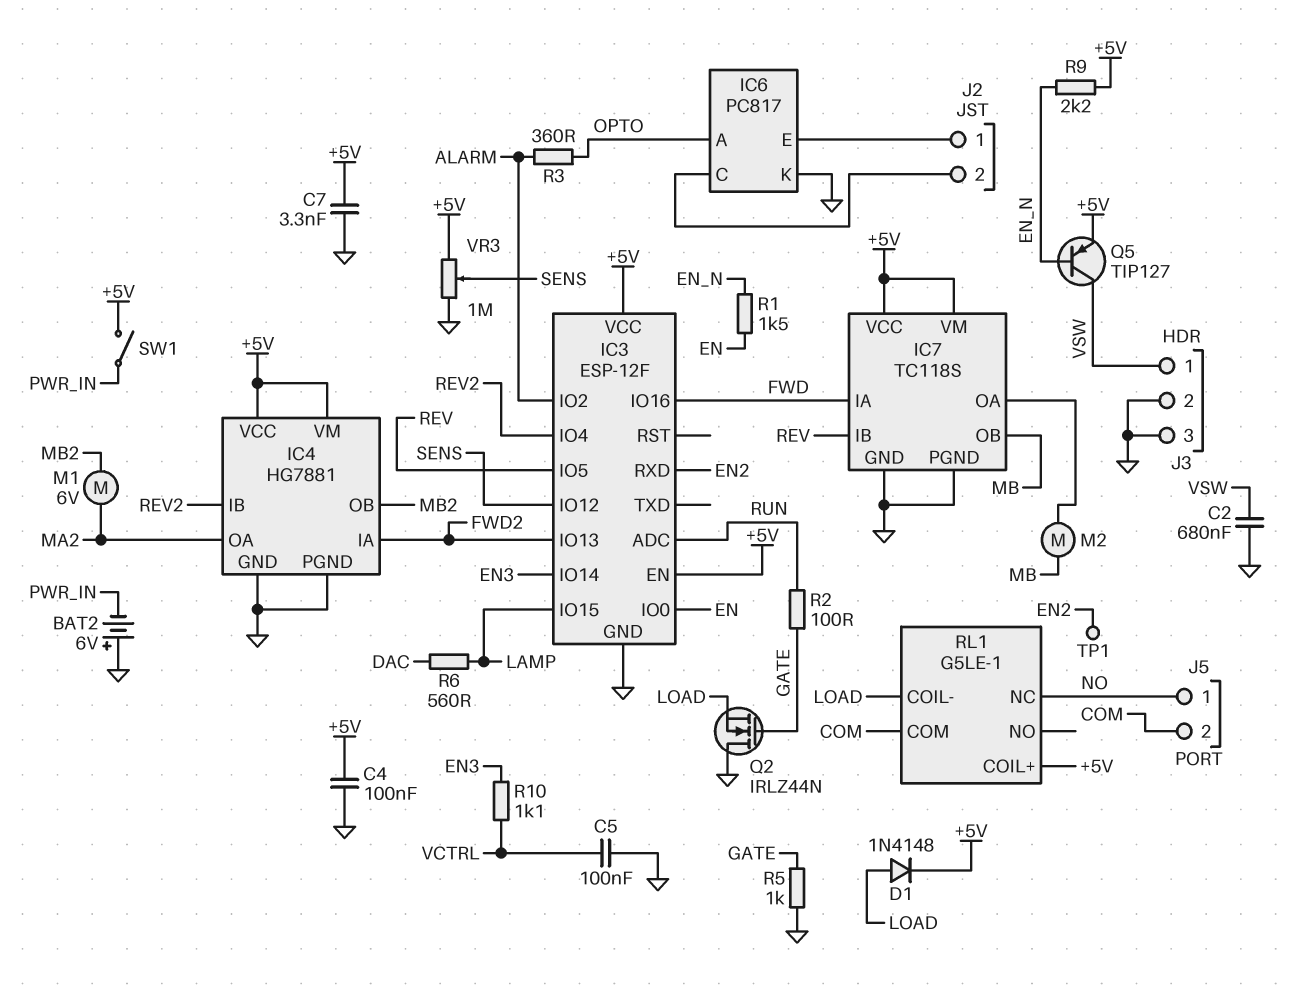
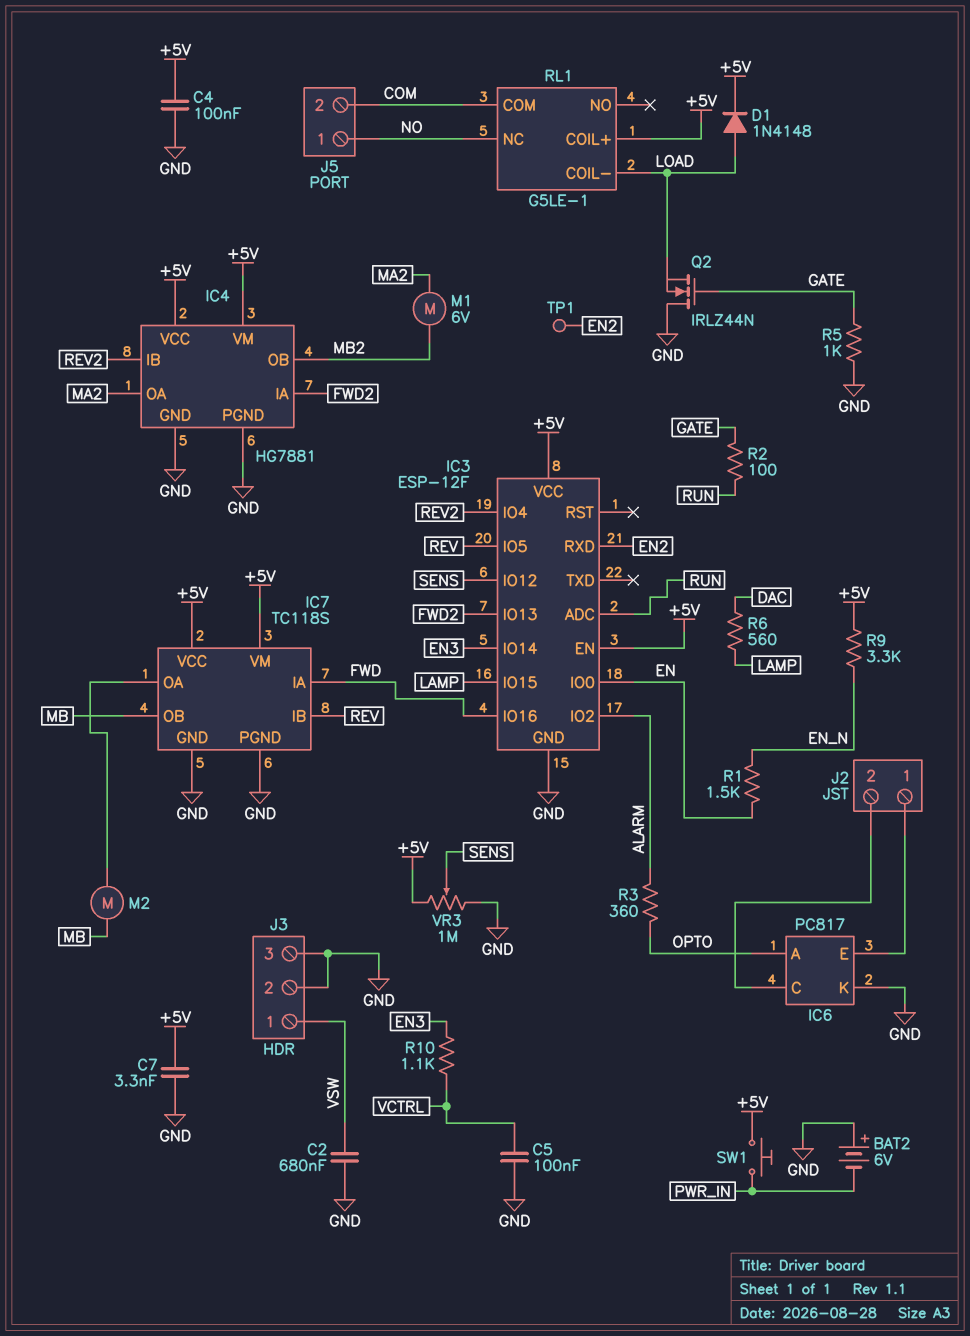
Q5: PNP TIP127 (B EN_N, C VSW, E +5V) -> none
R9: 2.2k (+5V, EN_N) -> 3.3k (+5V, EN_N)
SW1: switch (+5V, PWR_IN) -> button (+5V, PWR_IN)

